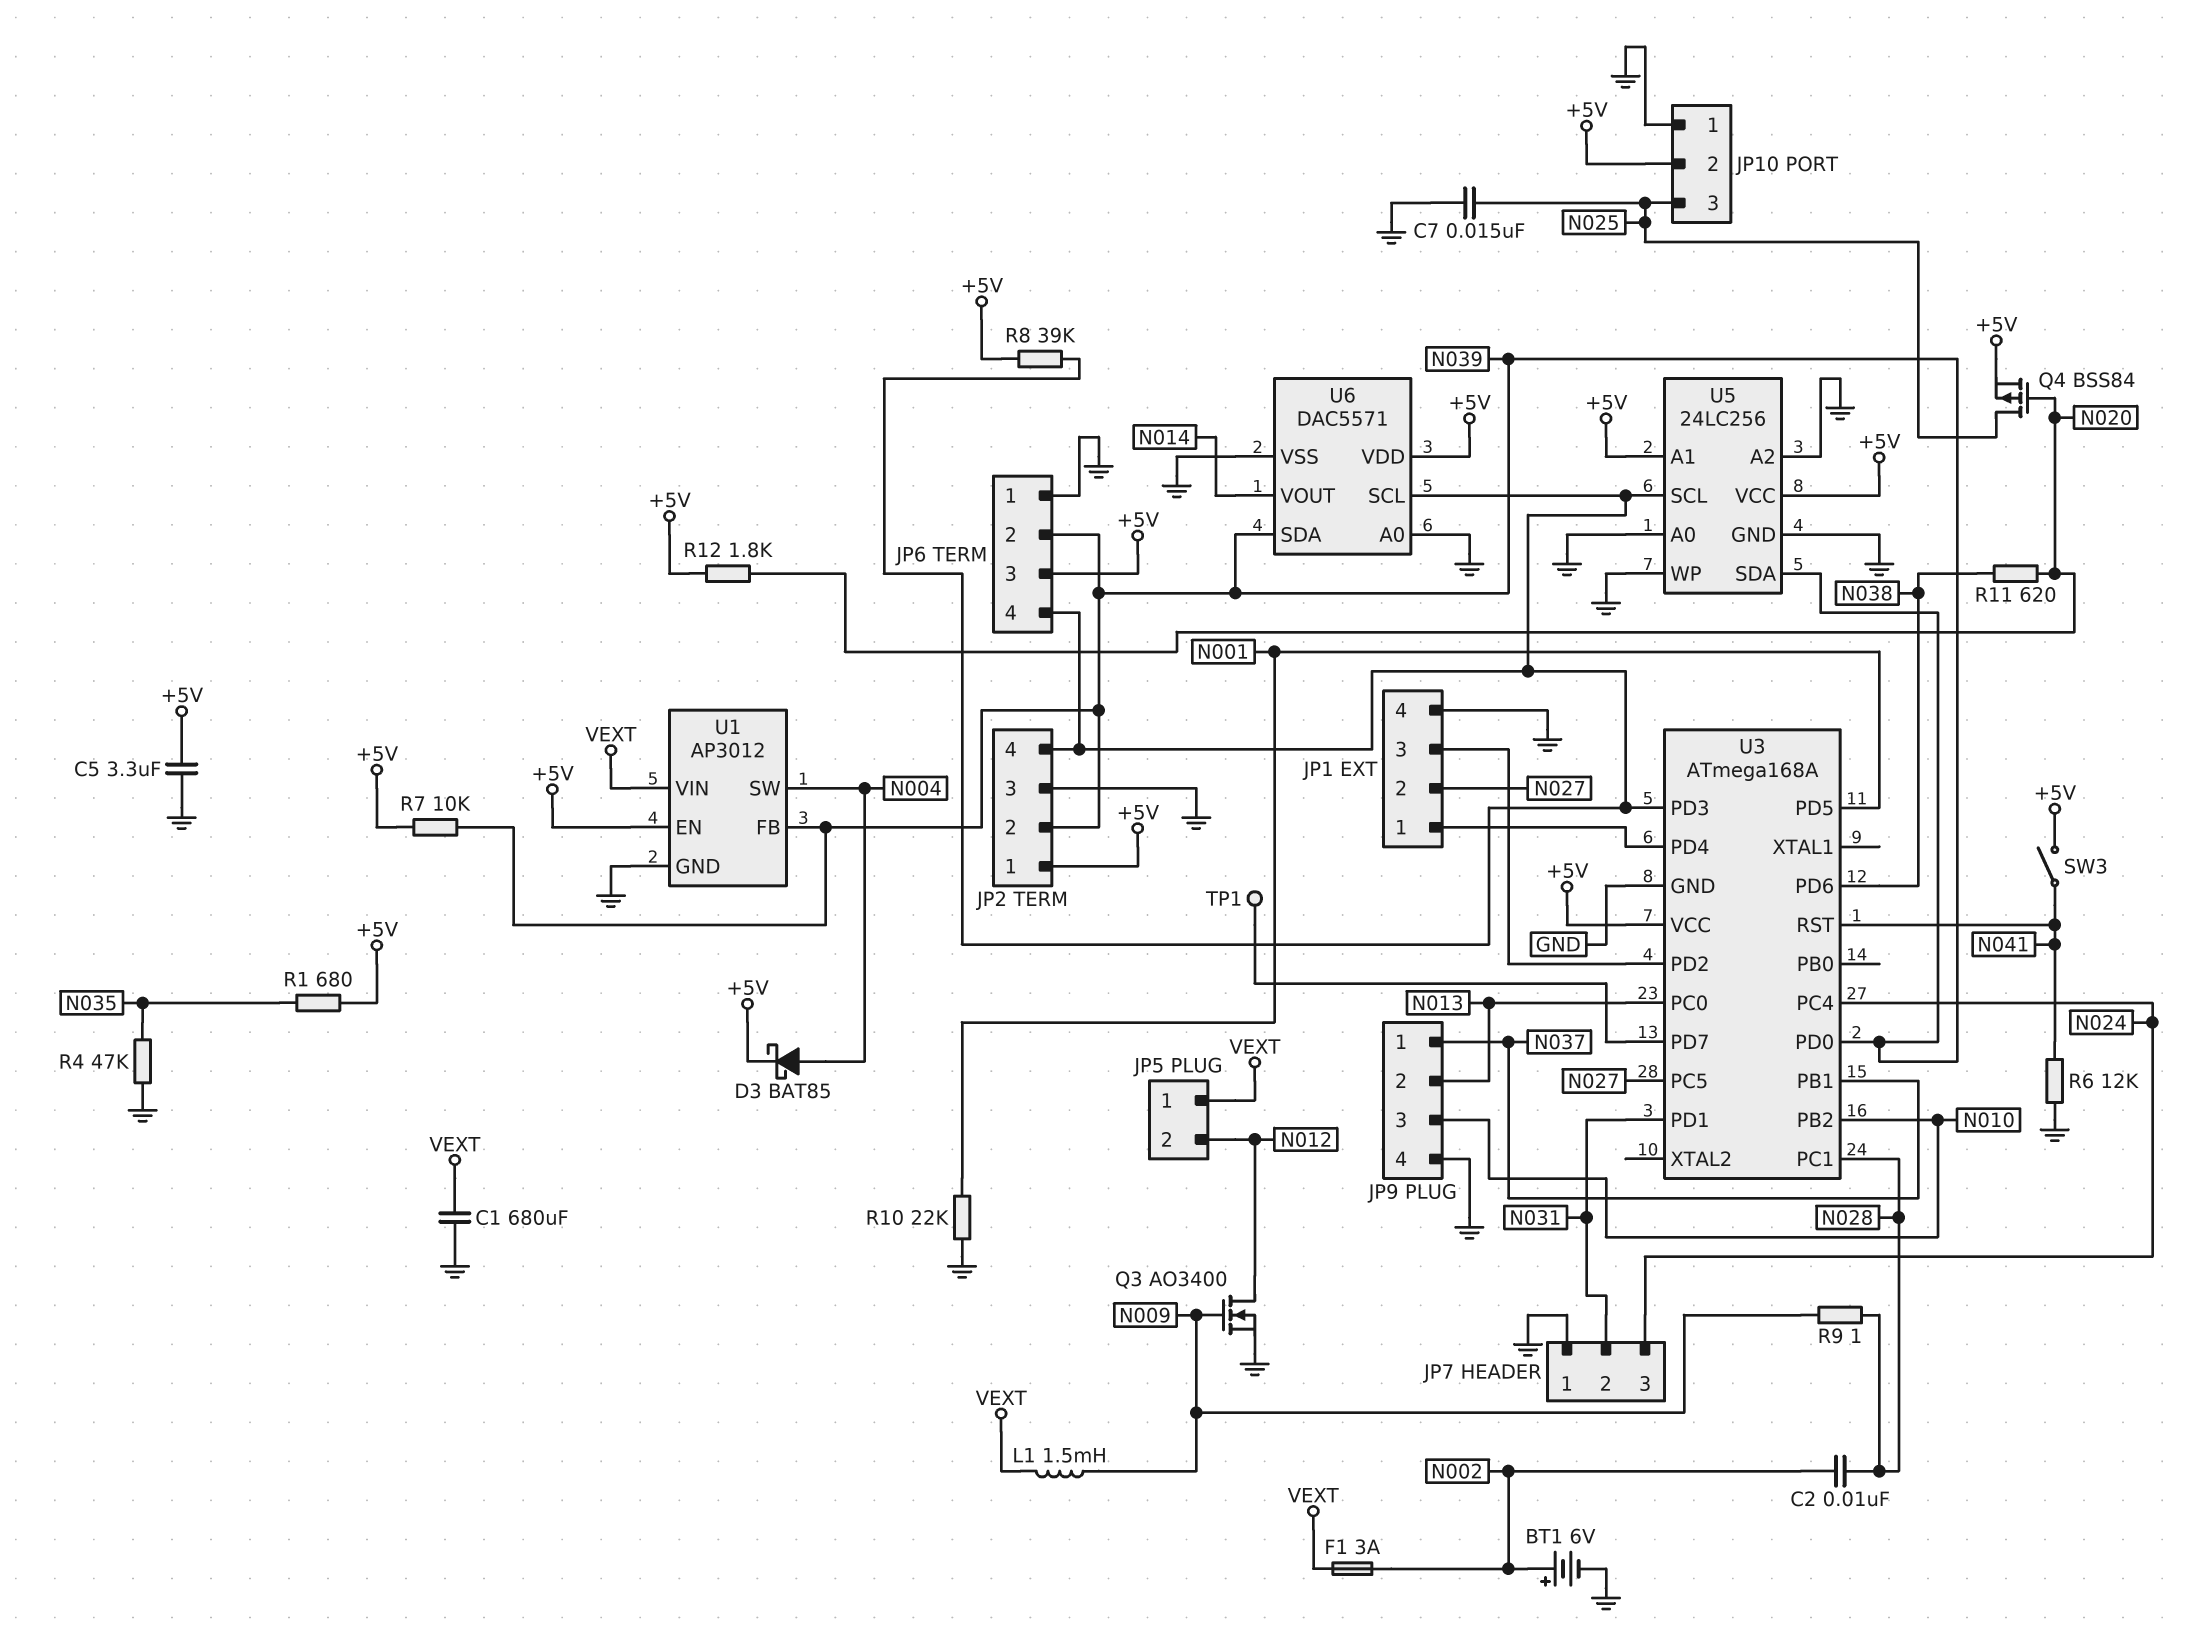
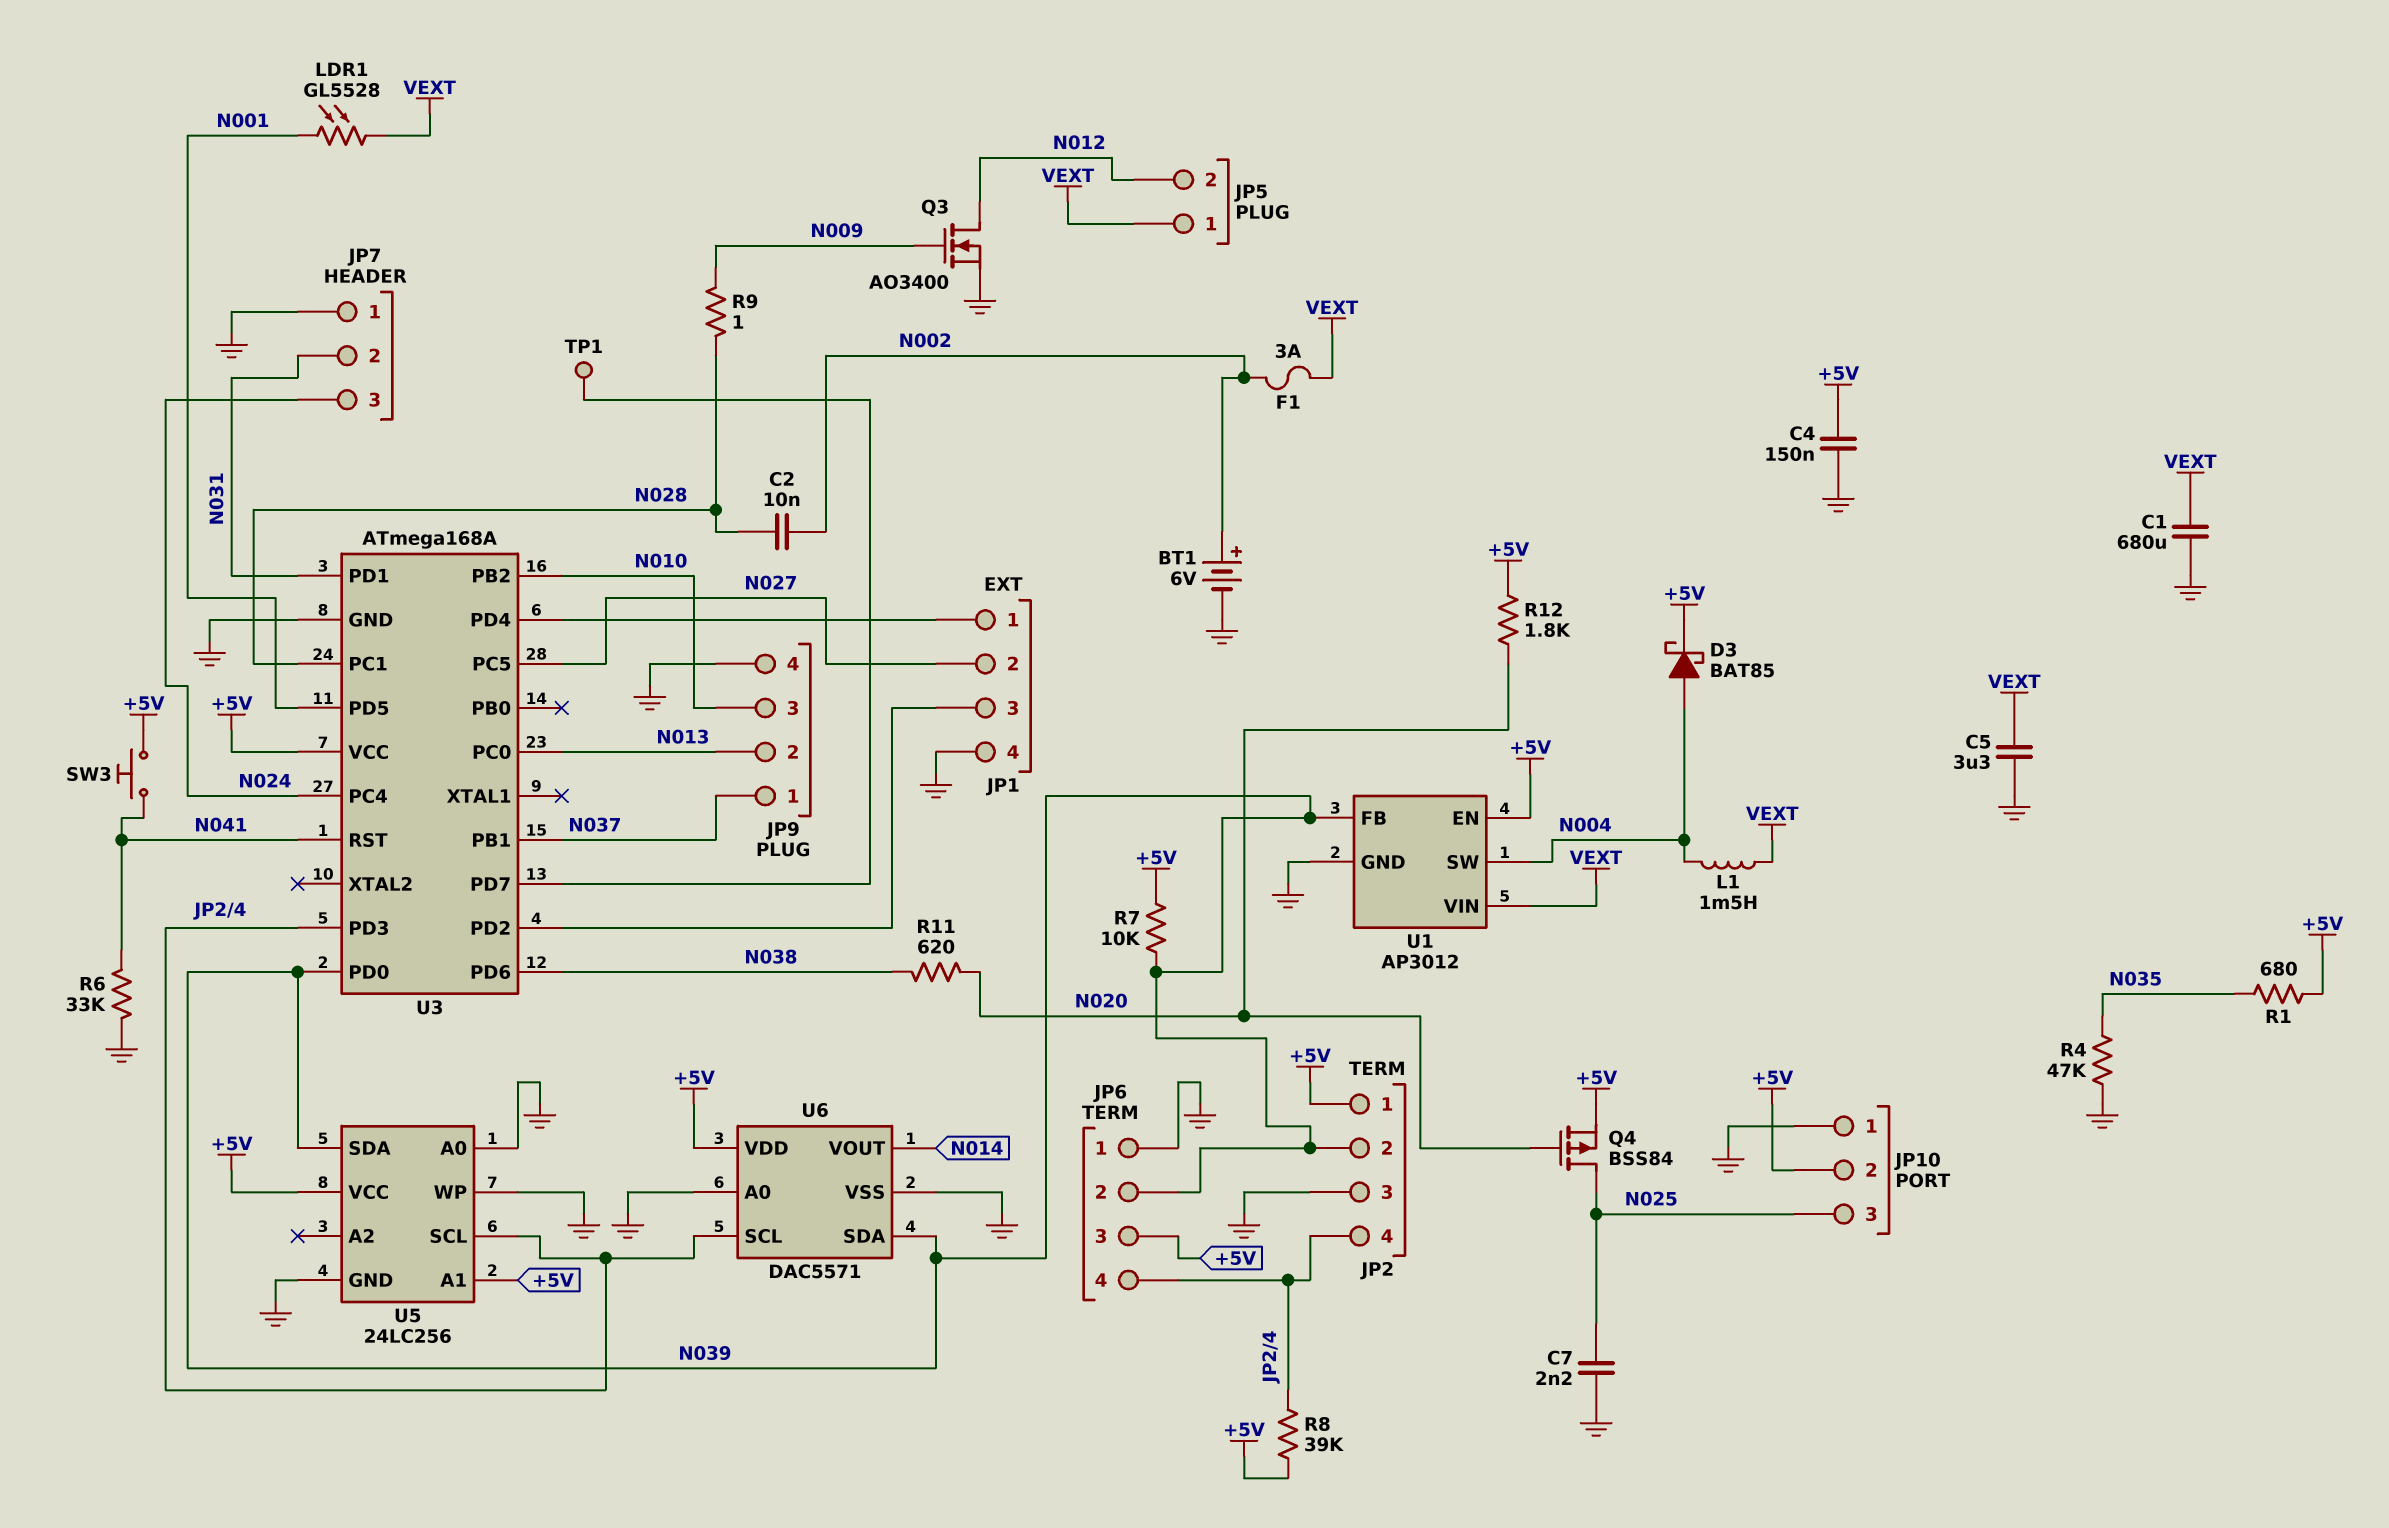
C4: none -> 150nF (+5V, GND)
C5: 3.3uF (+5V, GND) -> 3.3uF (GND, VEXT)
C7: 15nF (GND, N025) -> 2.2nF (GND, N025)
L1: 1.5mH (N009, VEXT) -> 1.5mH (N004, VEXT)
LDR1: none -> GL5528 (N001, VEXT)
R6: 12k (GND, N041) -> 33k (GND, N041)
R10: 22k (GND, N001) -> none
SW3: switch (+5V, N041) -> button (+5V, N041)
U5 pin A2: GND -> none

